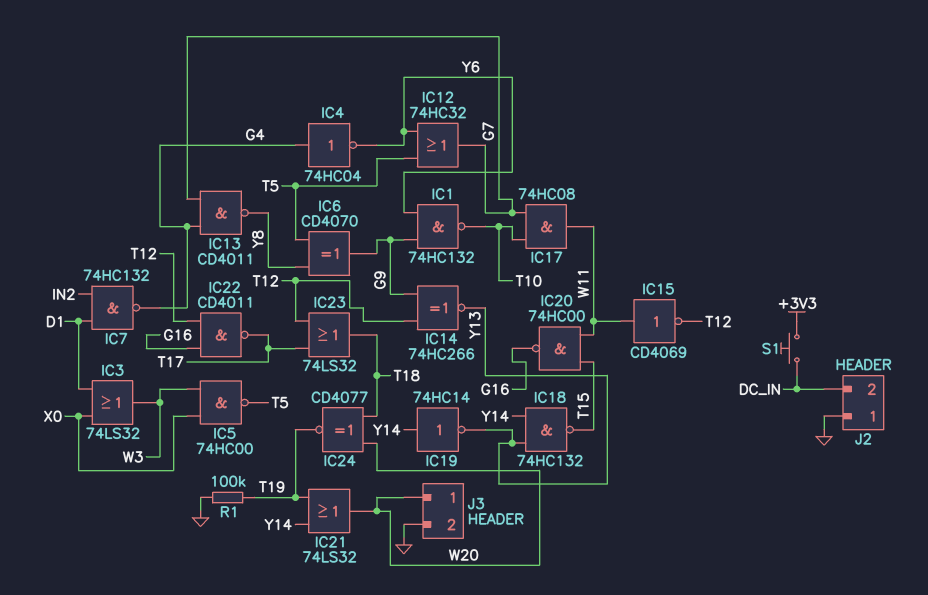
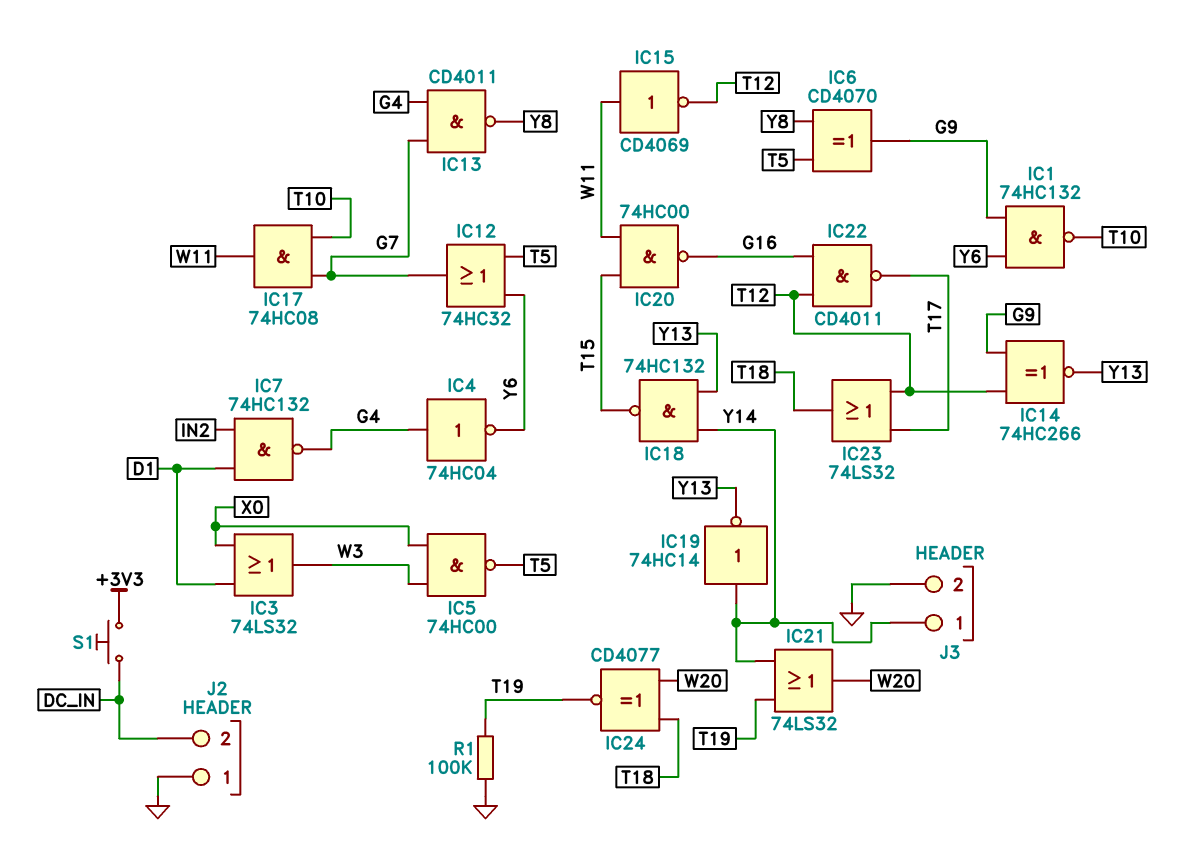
J3 pin 1: W20 -> Y14

